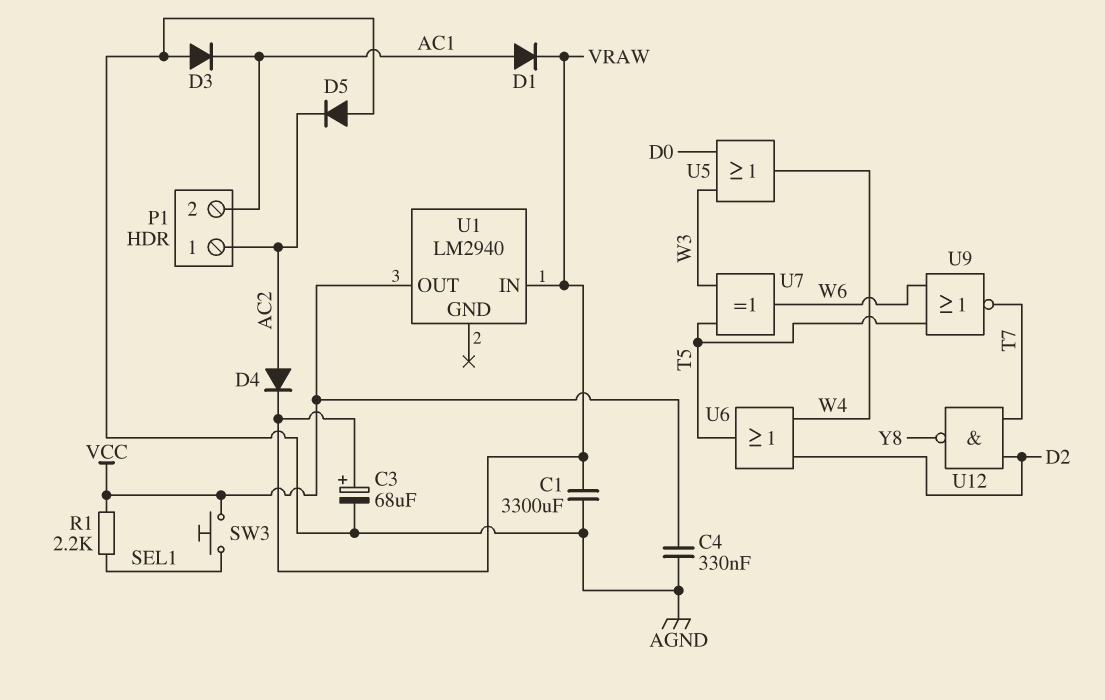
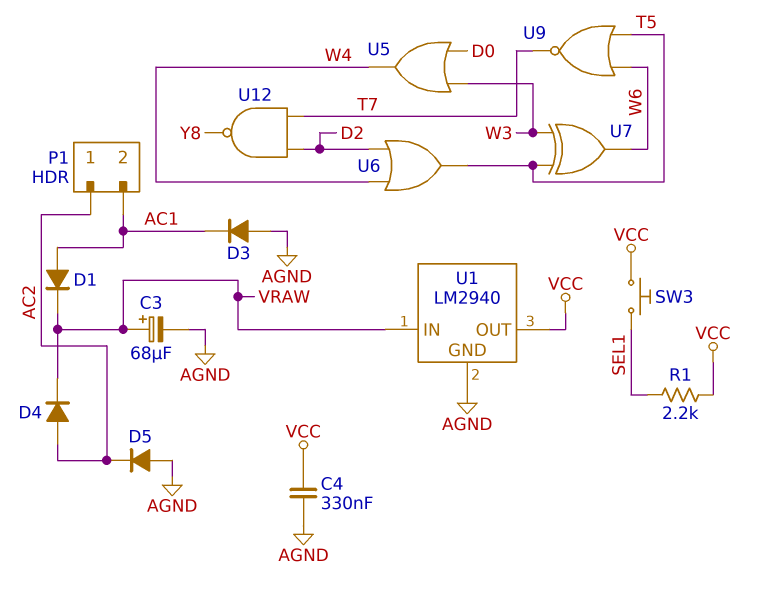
C1: 3300uF (AGND, VRAW) -> none
U1 pin GND: none -> AGND

